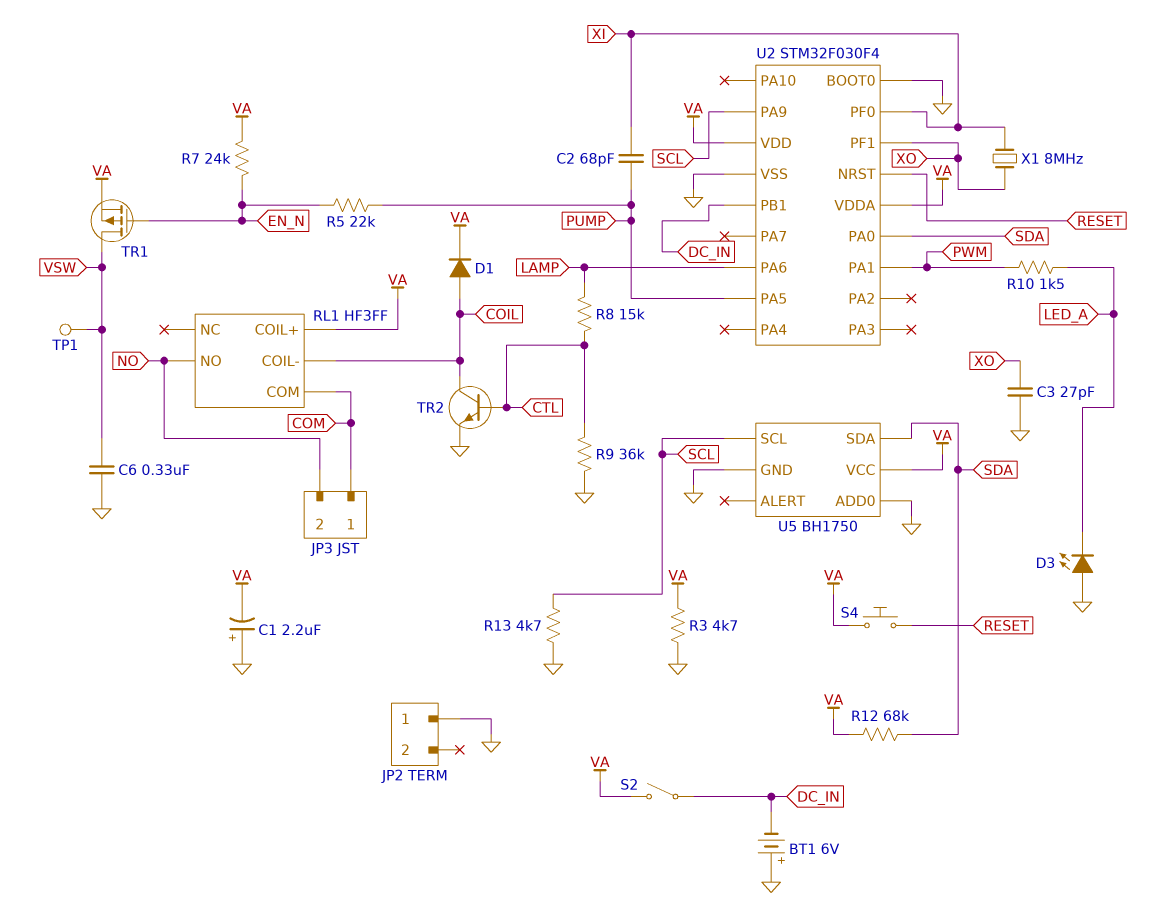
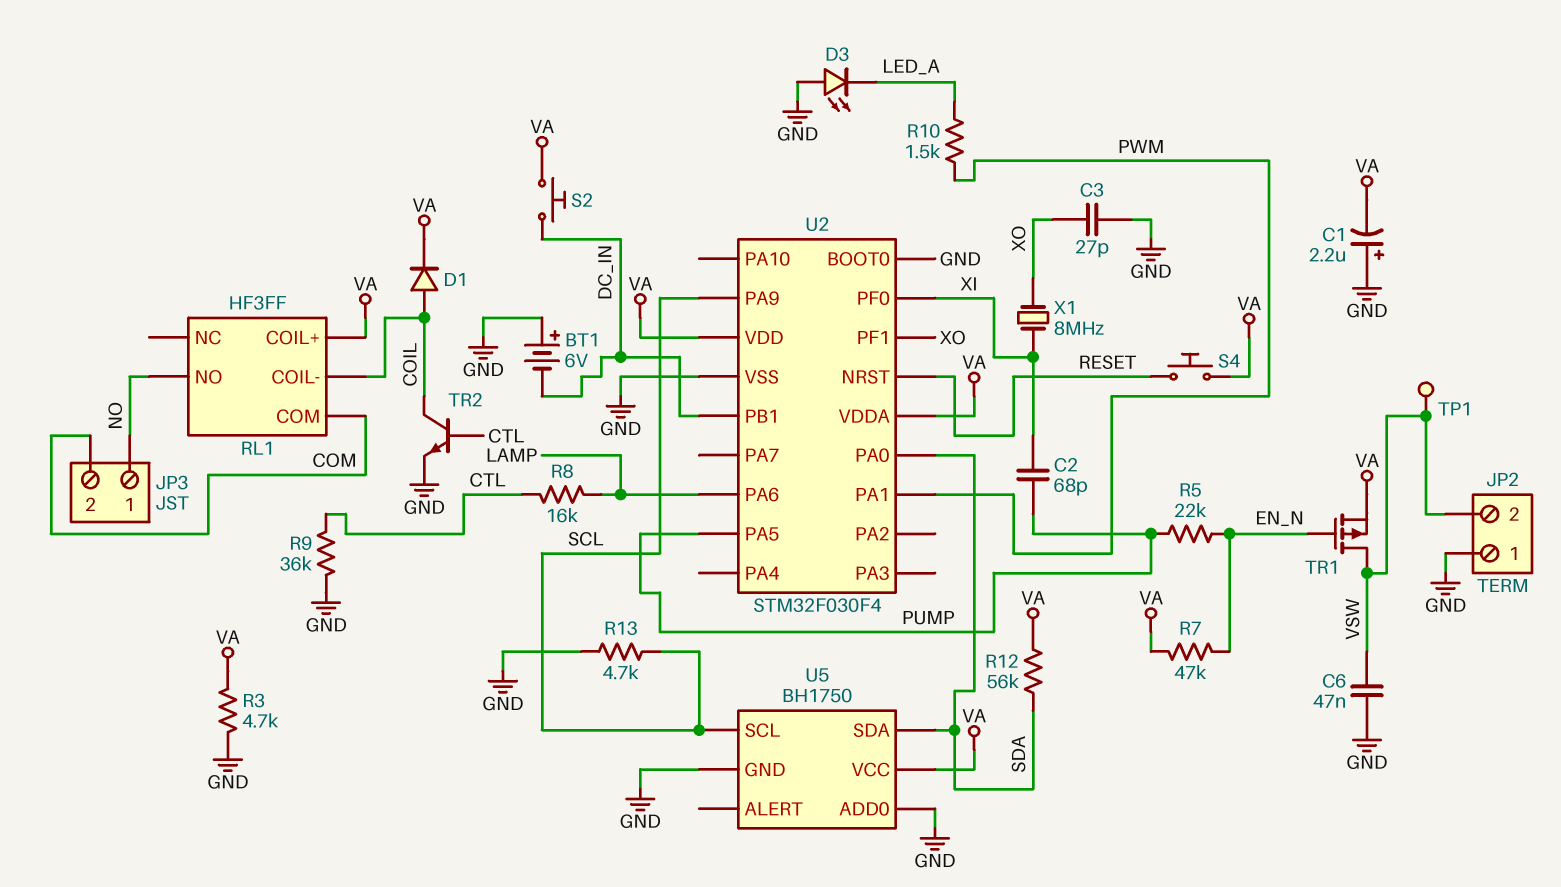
C6: 330nF (GND, VSW) -> 47nF (GND, VSW)
JP2 pin 2: none -> VSW
JP3 pin 1: COM -> NO
JP3 pin 2: NO -> COM
R7: 24k (EN_N, VA) -> 47k (EN_N, VA)
R8: 15k (CTL, LAMP) -> 16k (CTL, LAMP)
R12: 68k (SDA, VA) -> 56k (SDA, VA)
S2: switch (DC_IN, VA) -> button (DC_IN, VA)

